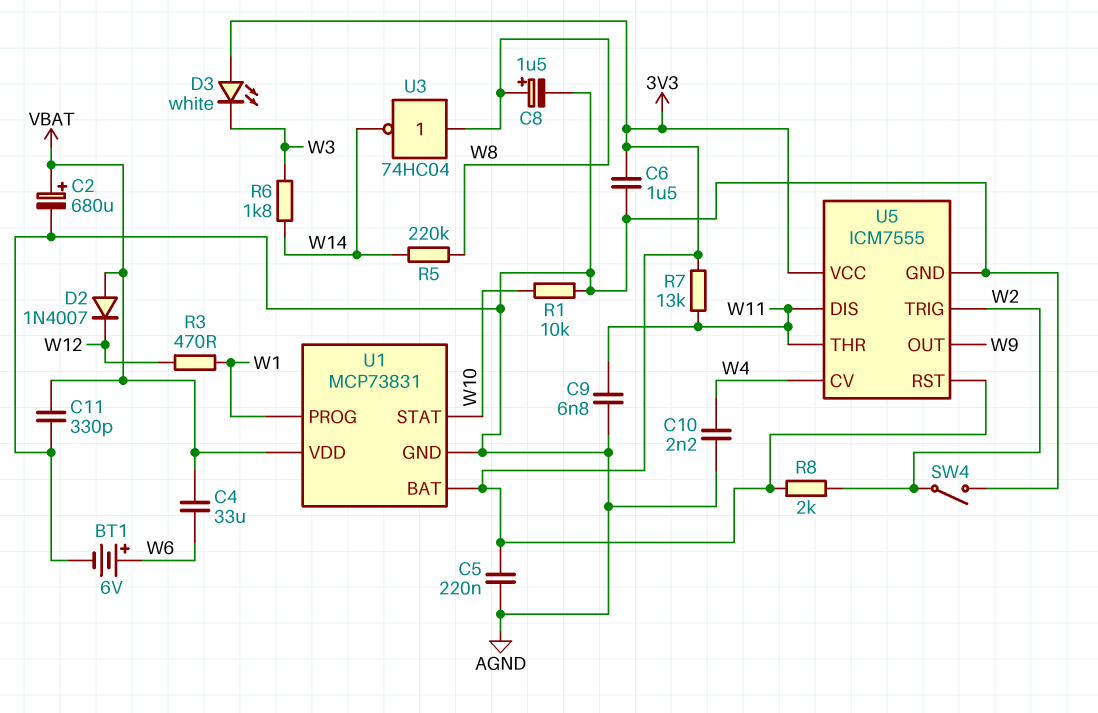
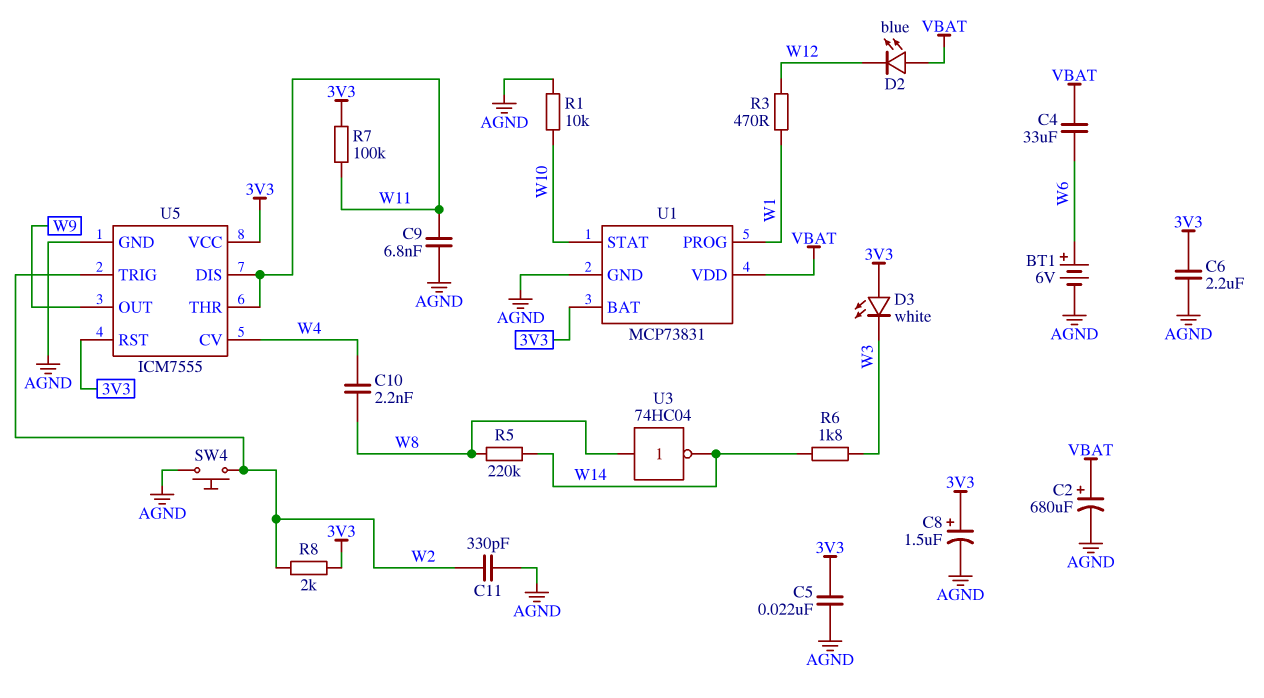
C5: 220nF (3V3, AGND) -> 22nF (3V3, AGND)
C6: 1.5uF (3V3, AGND) -> 2.2uF (3V3, AGND)
C8: 1.5uF (plus W8, minus AGND) -> 1.5uF (plus 3V3, minus AGND)
C10: 2.2nF (AGND, W4) -> 2.2nF (W4, W8)
C11: 330pF (AGND, VBAT) -> 330pF (AGND, W2)
D2: diode 1N4007 (A VBAT, K W12) -> LED blue (A VBAT, K W12)
R7: 13k (3V3, W11) -> 100k (3V3, W11)
SW4: switch (AGND, W2) -> button (AGND, W2)

